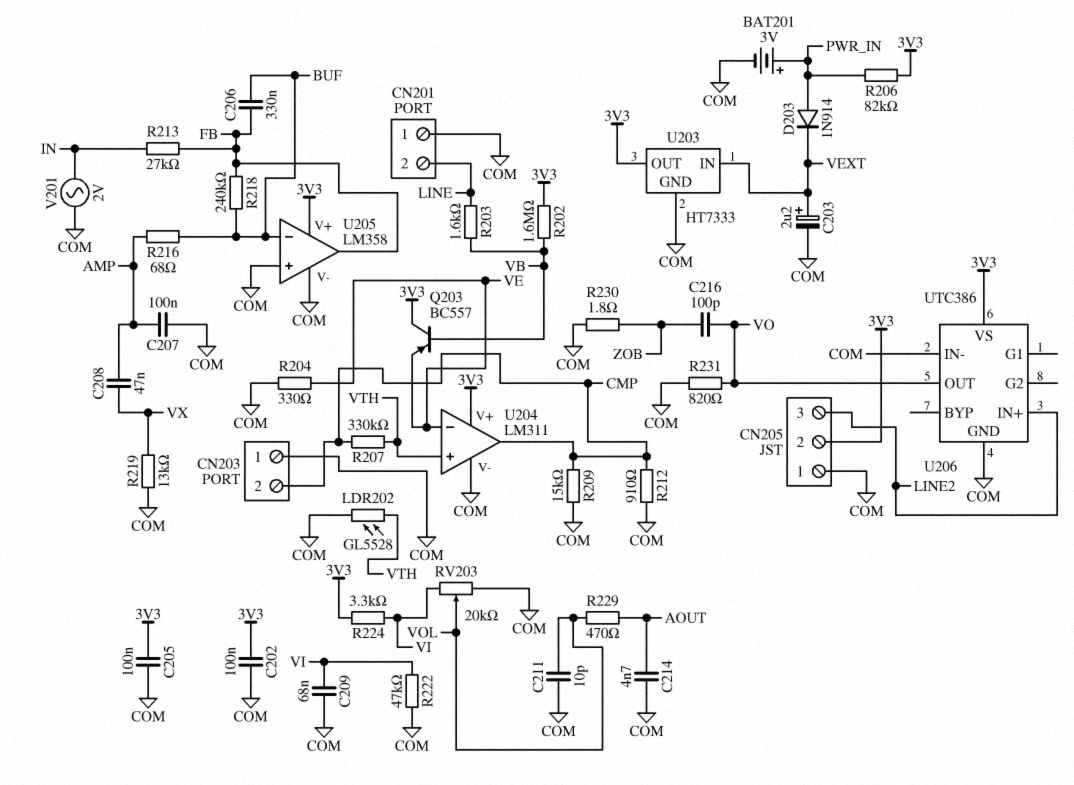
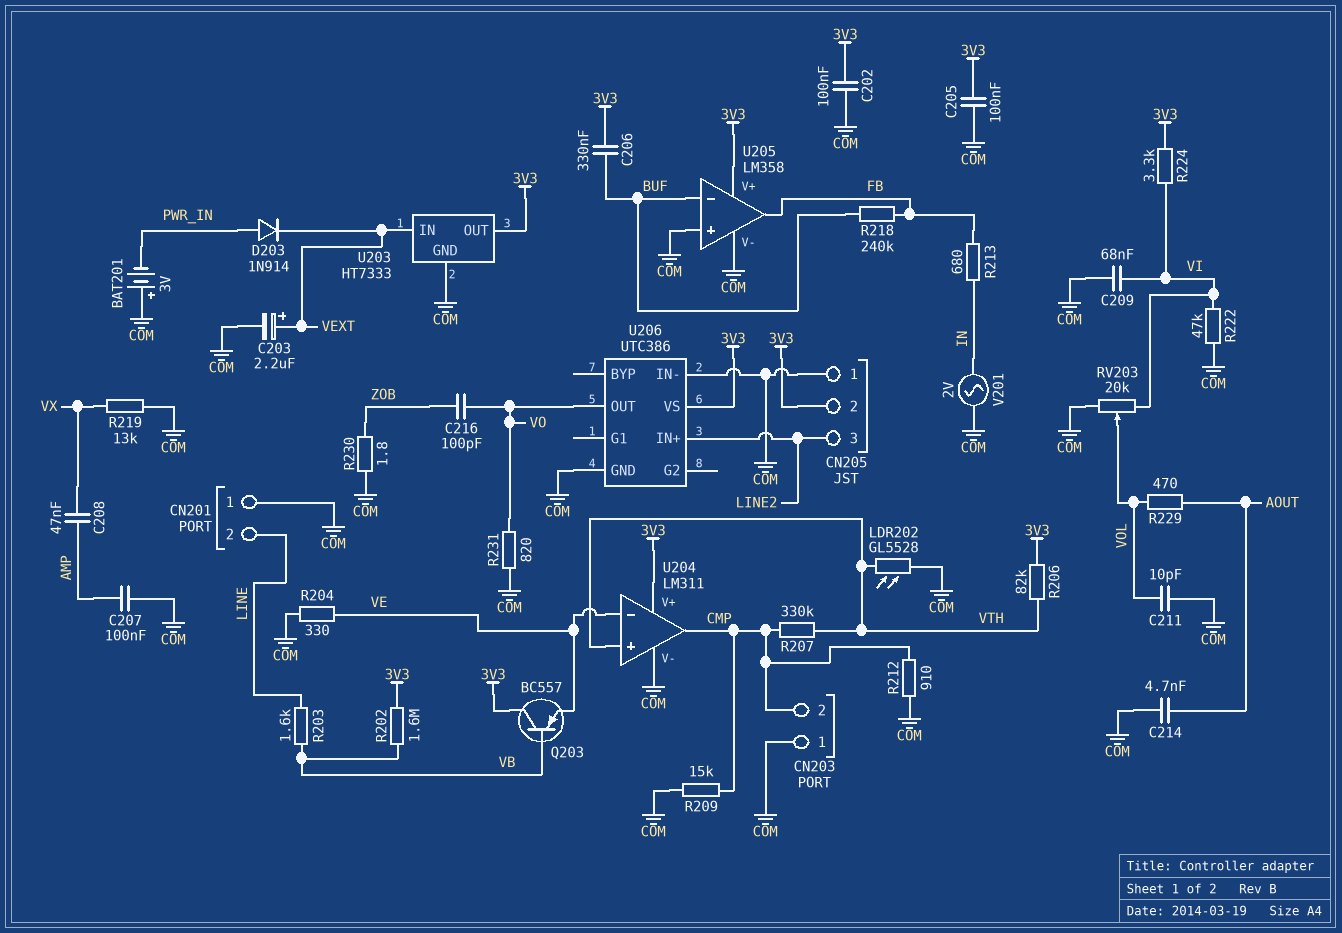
BAT201: 3V (plus PWR_IN, minus COM) -> 3V (plus COM, minus PWR_IN)
C206: 330nF (BUF, FB) -> 330nF (3V3, BUF)
R206: 82k (3V3, PWR_IN) -> 82k (3V3, VTH)
R213: 27k (FB, IN) -> 680 (FB, IN)
R216: 68 (AMP, BUF) -> none

